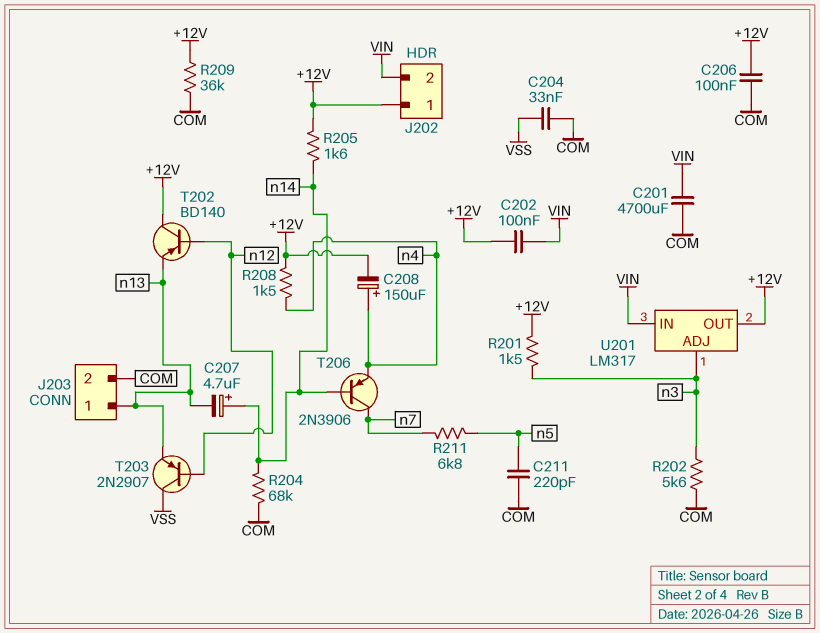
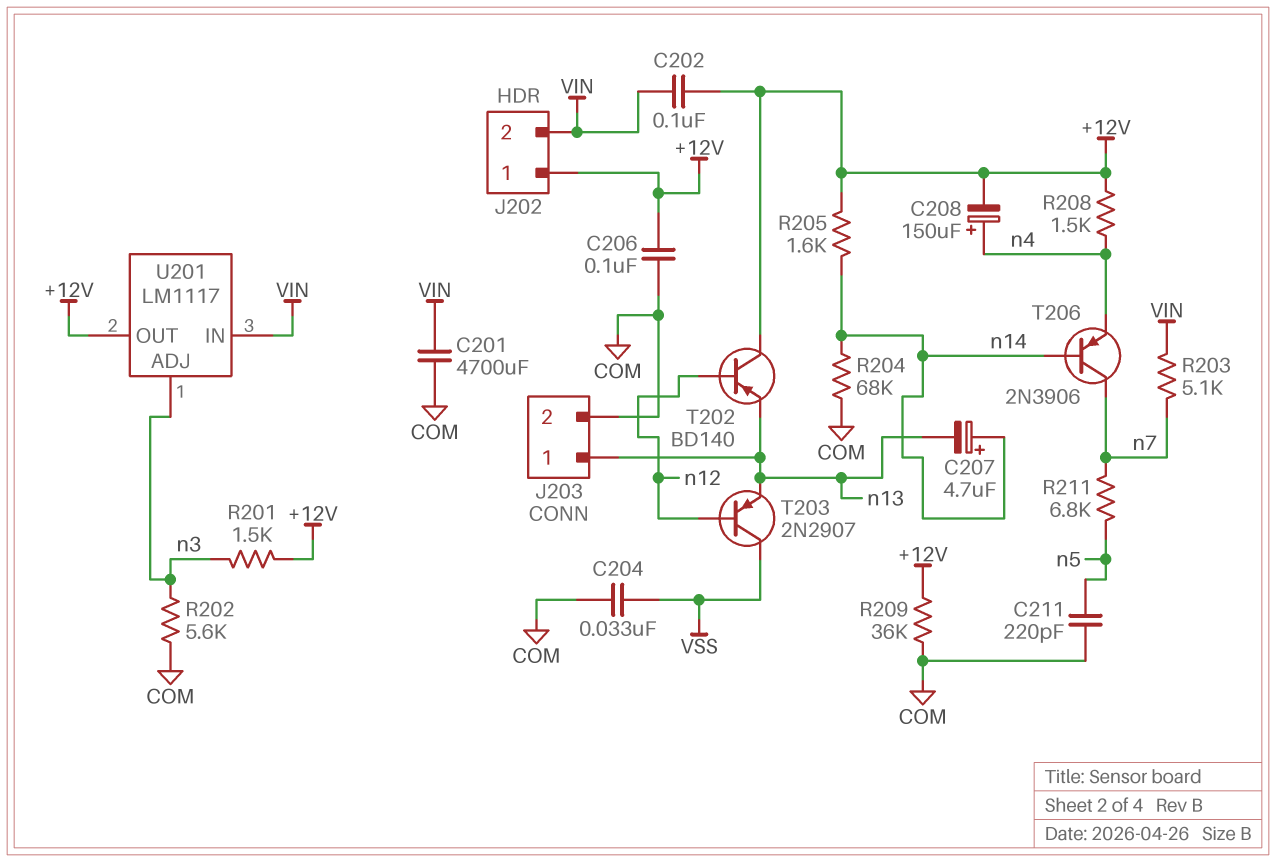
R203: none -> 5.1k (VIN, n7)
U201: LM317 -> LM1117

